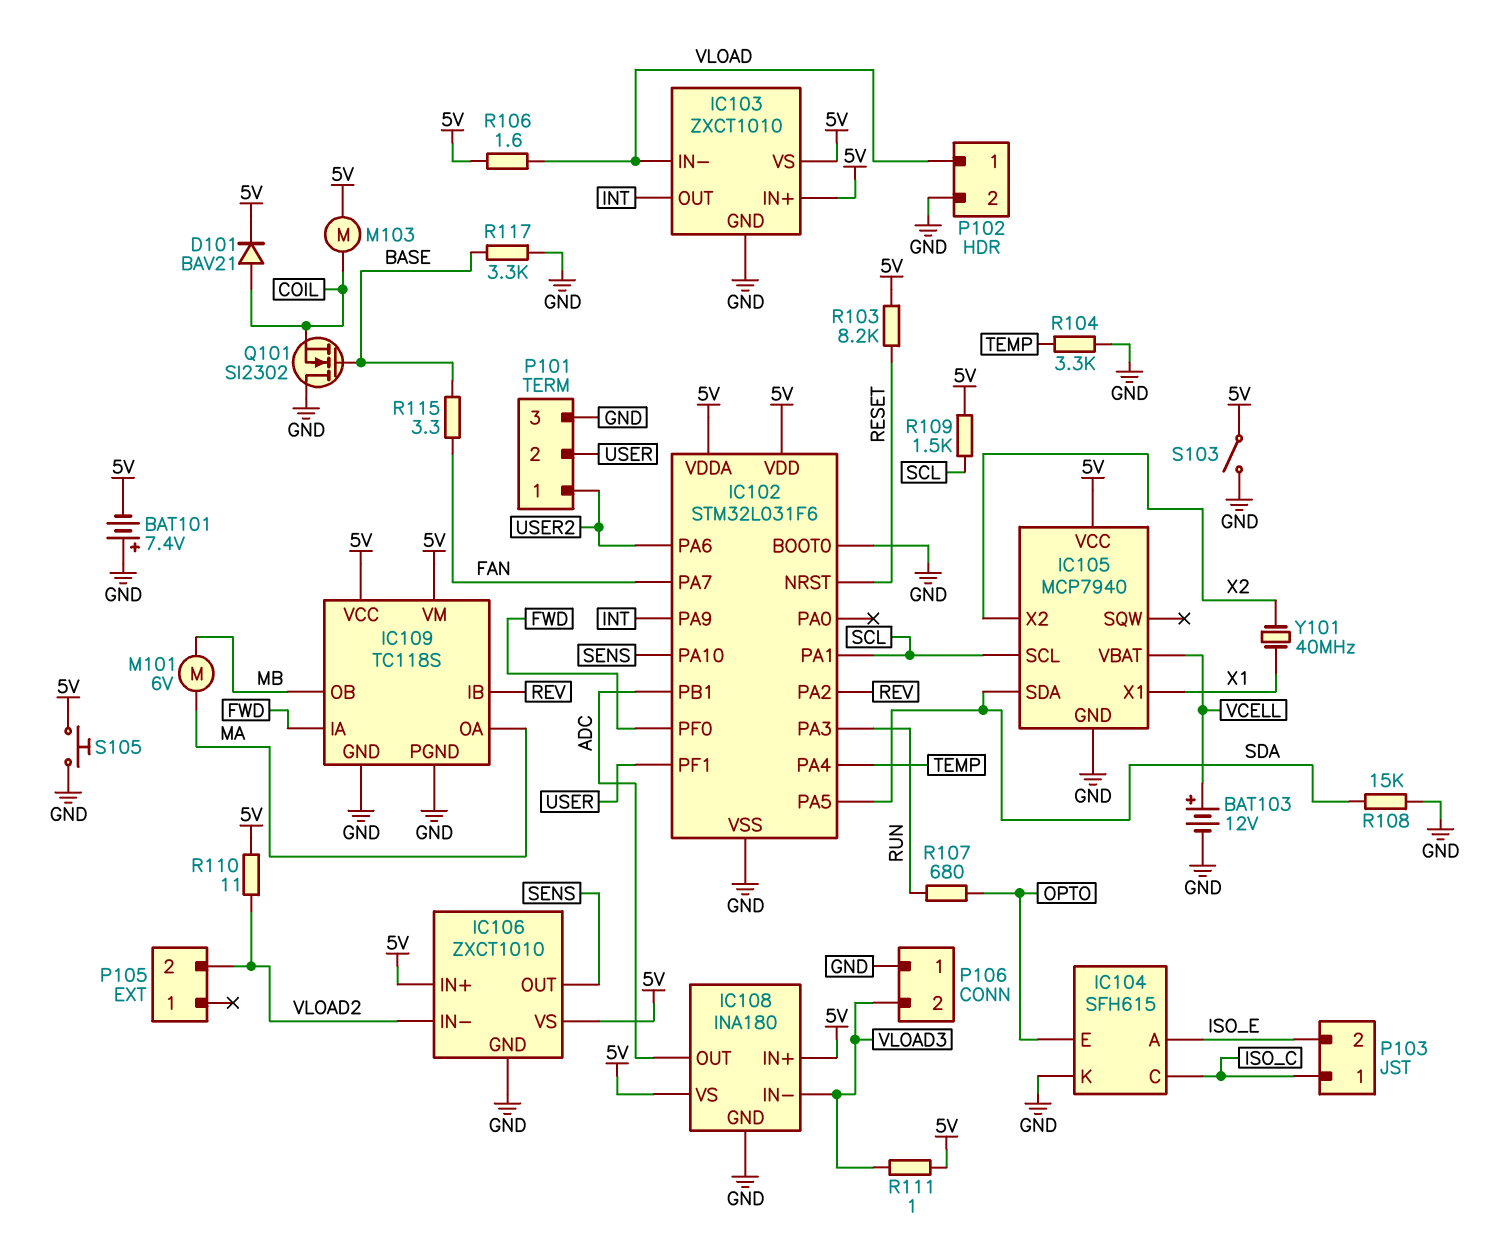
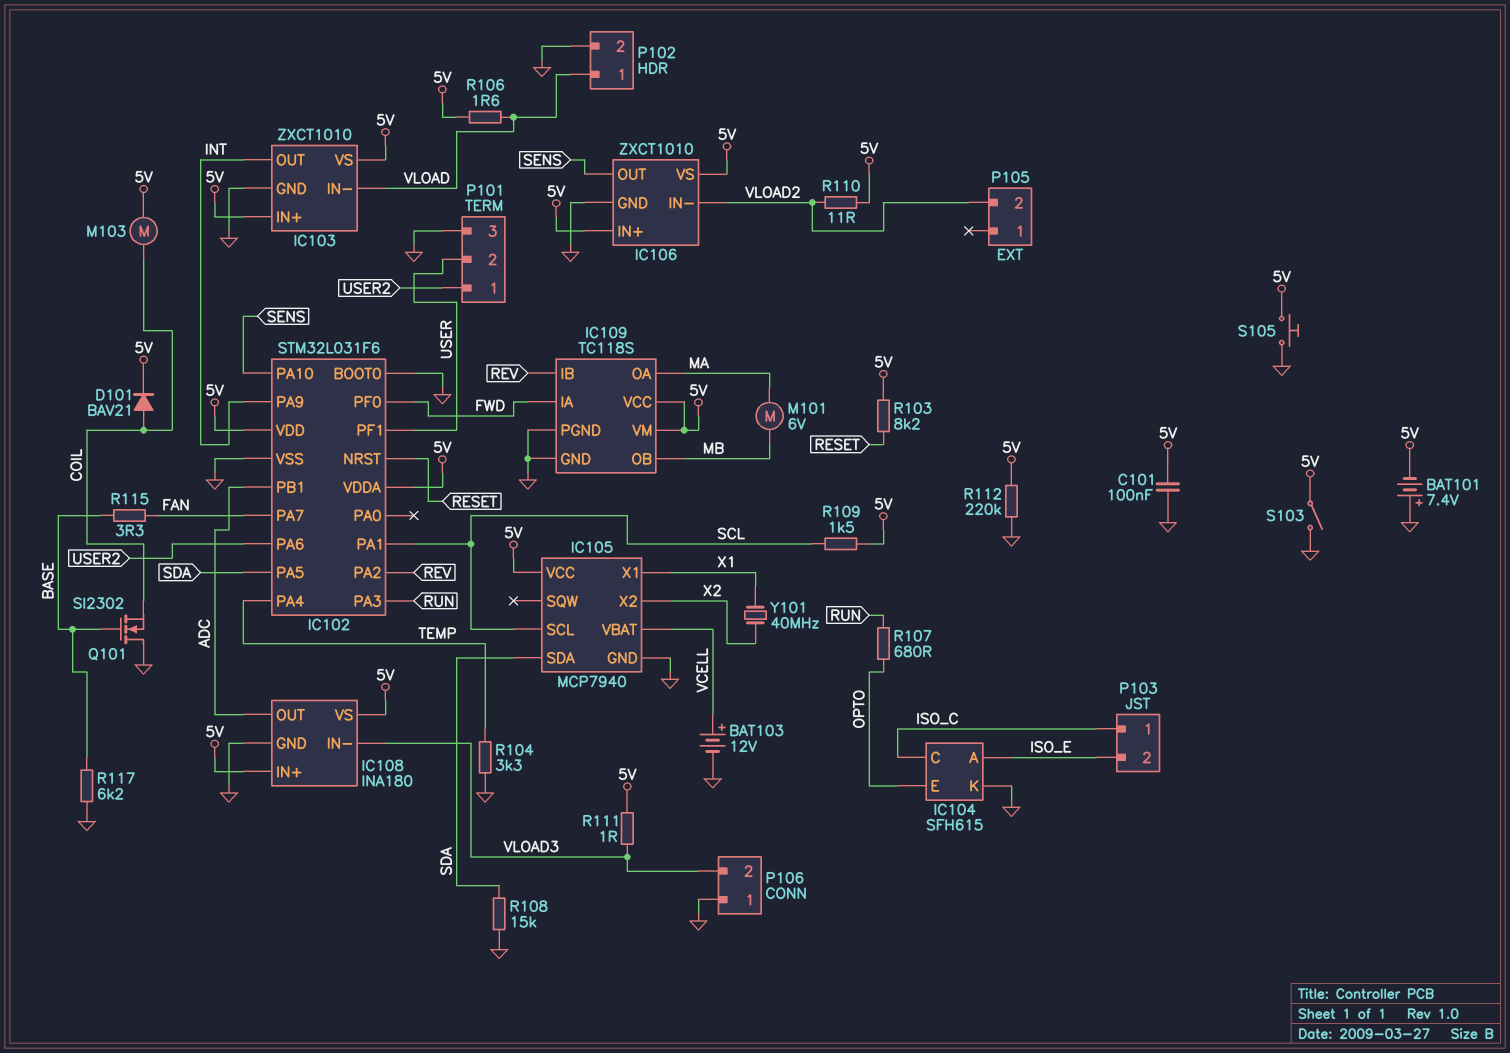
C101: none -> 100nF (5V, GND)
R112: none -> 220k (5V, GND)
R117: 3.3k (BASE, GND) -> 6.2k (BASE, GND)

